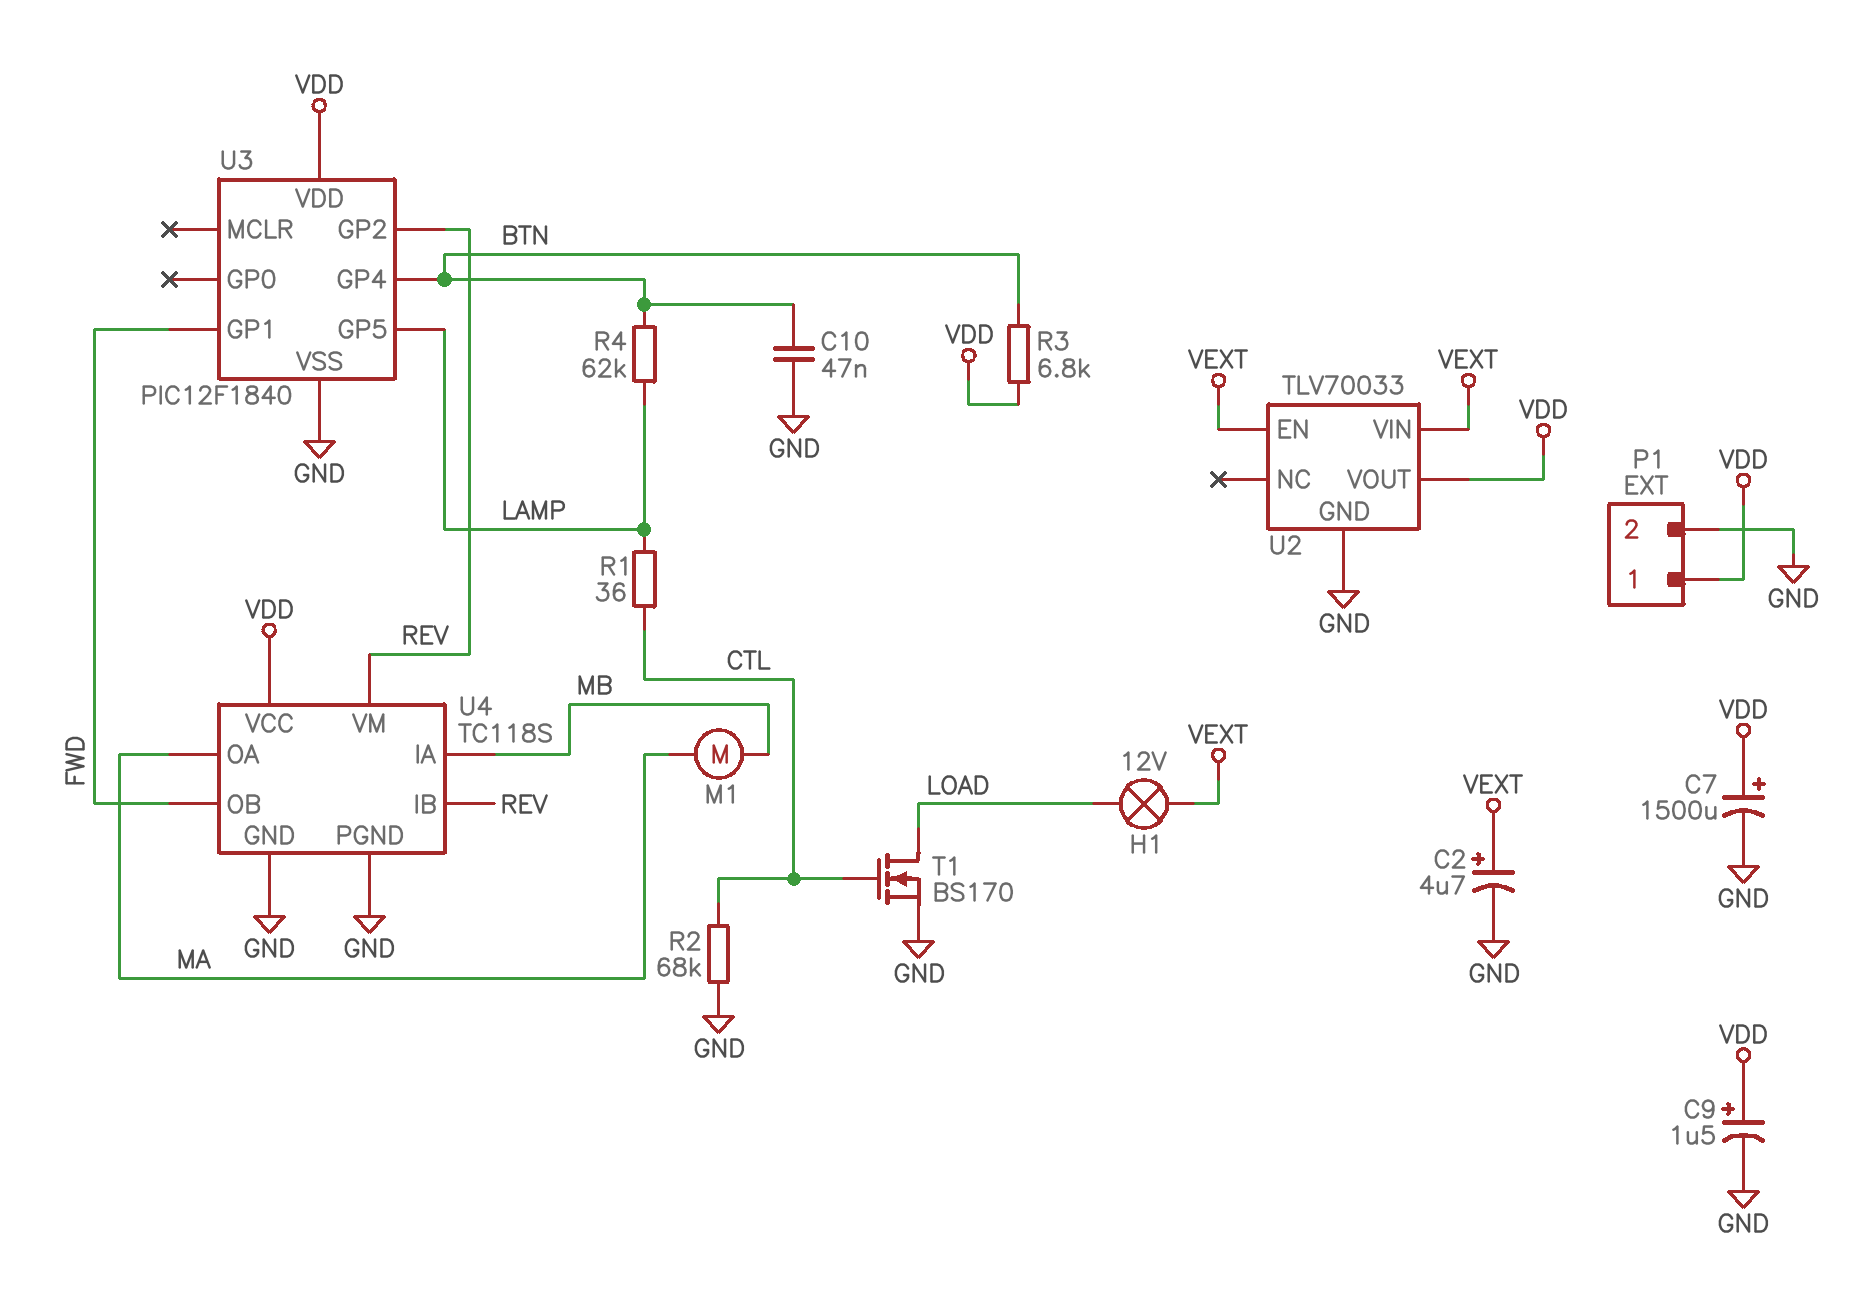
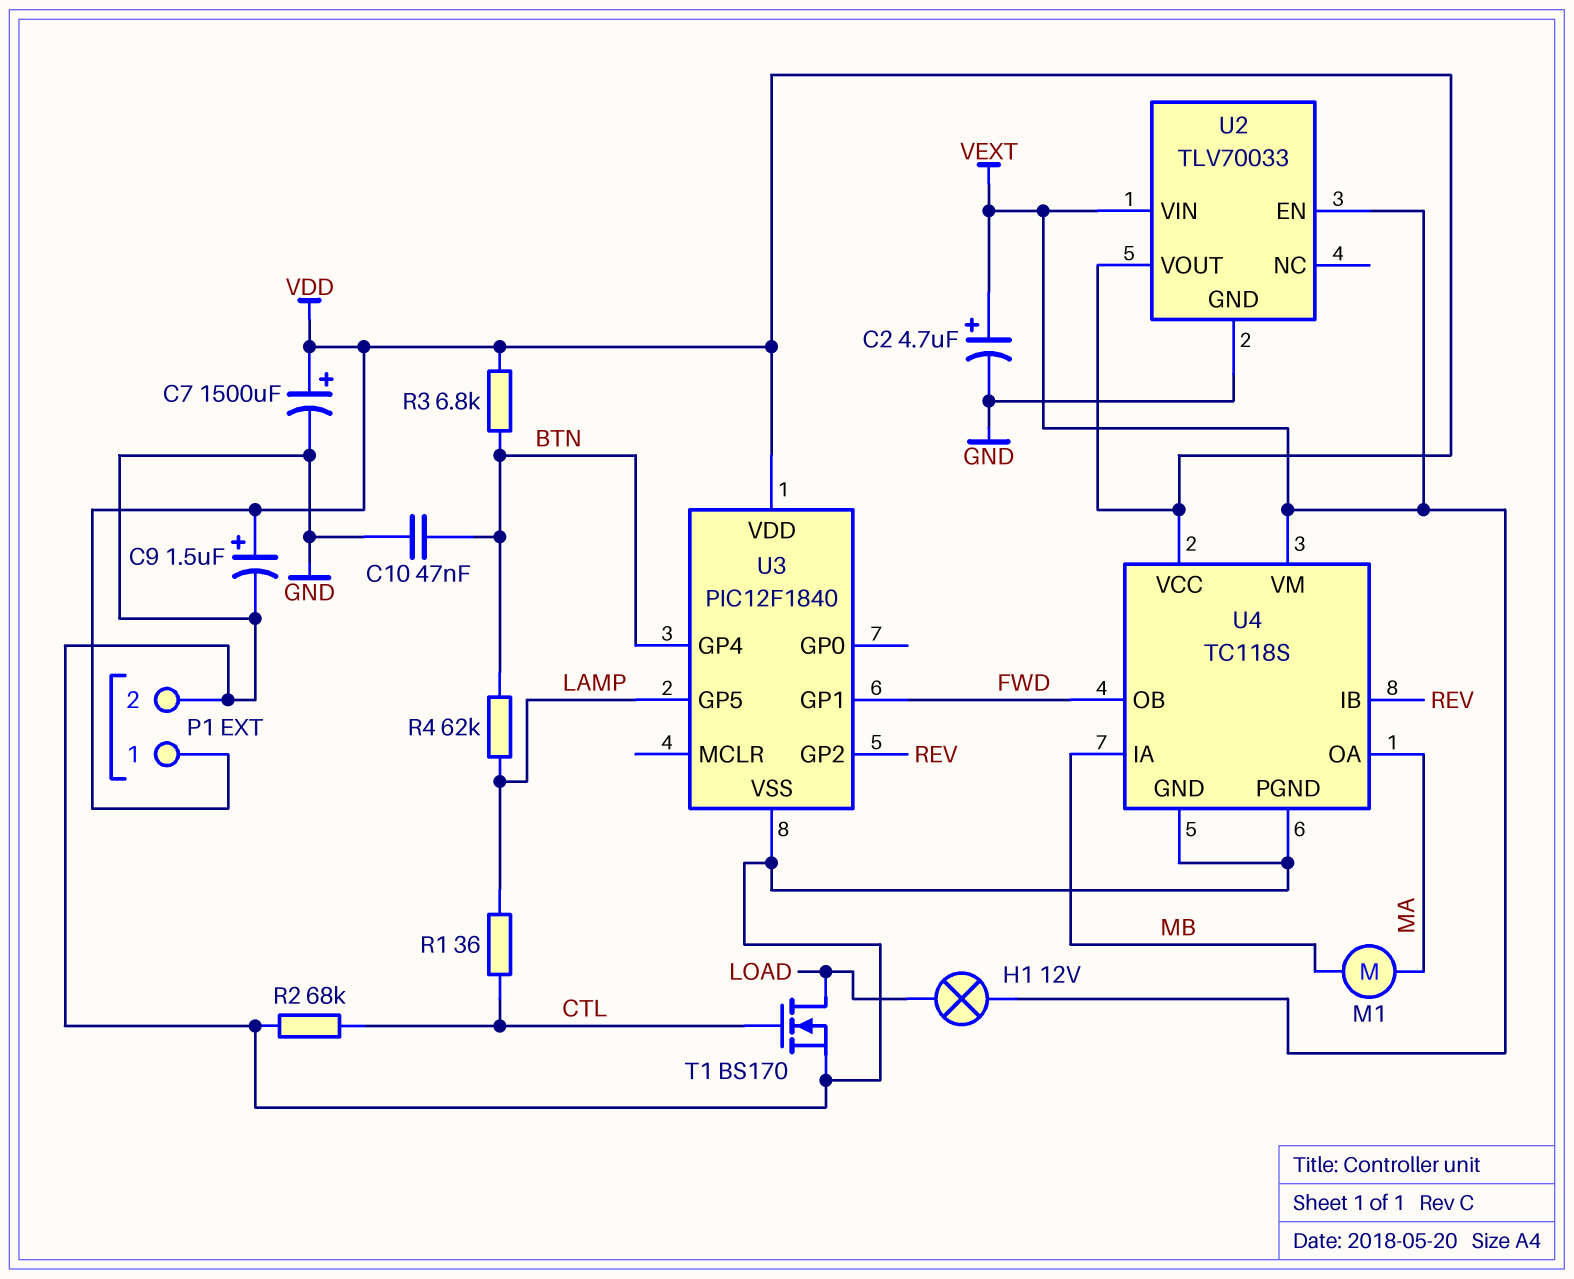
U4 pin VM: REV -> VEXT

